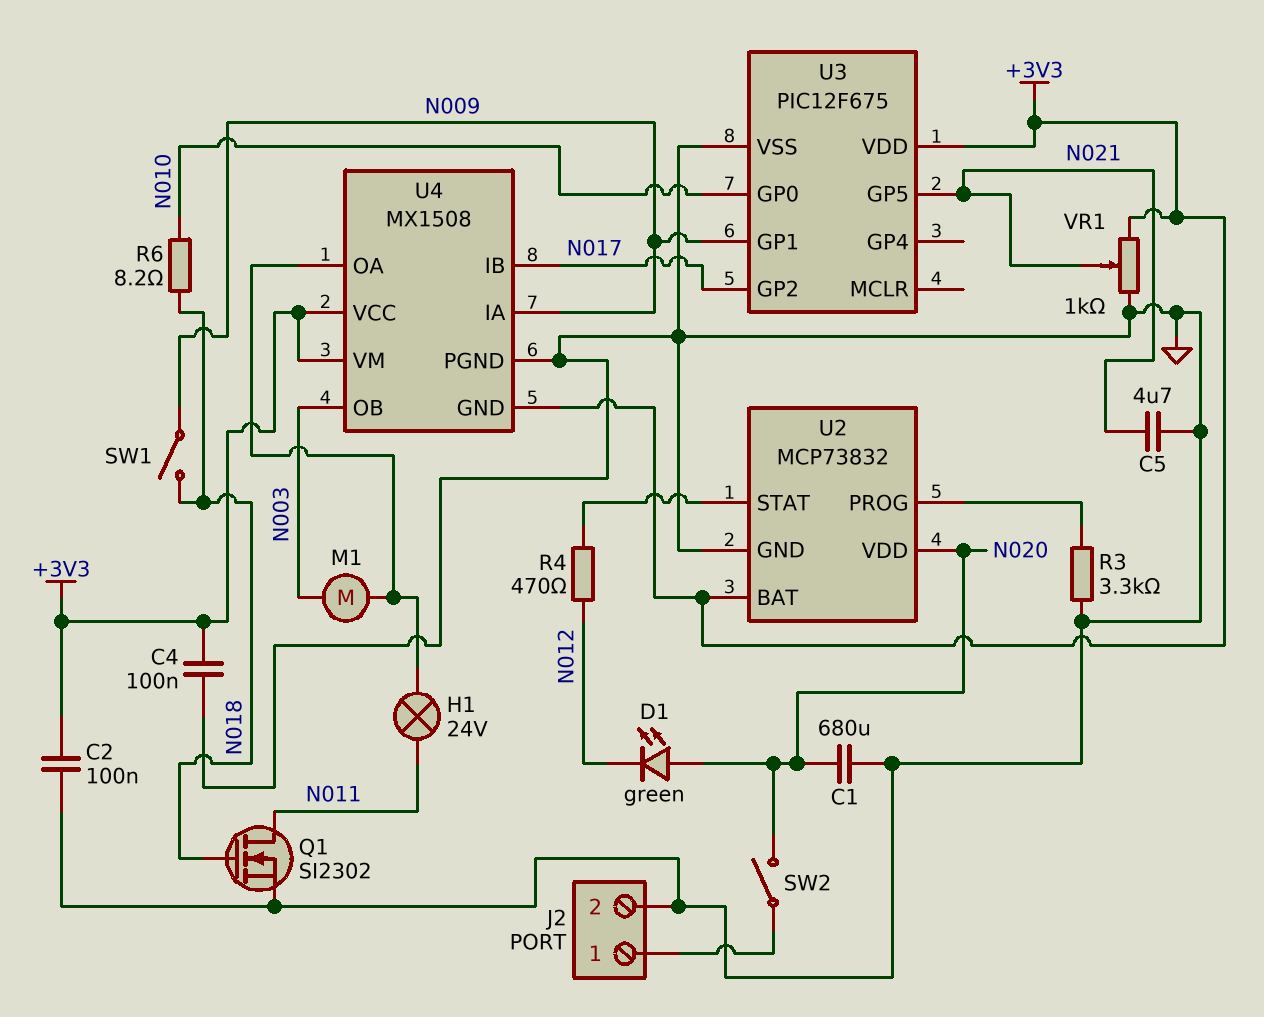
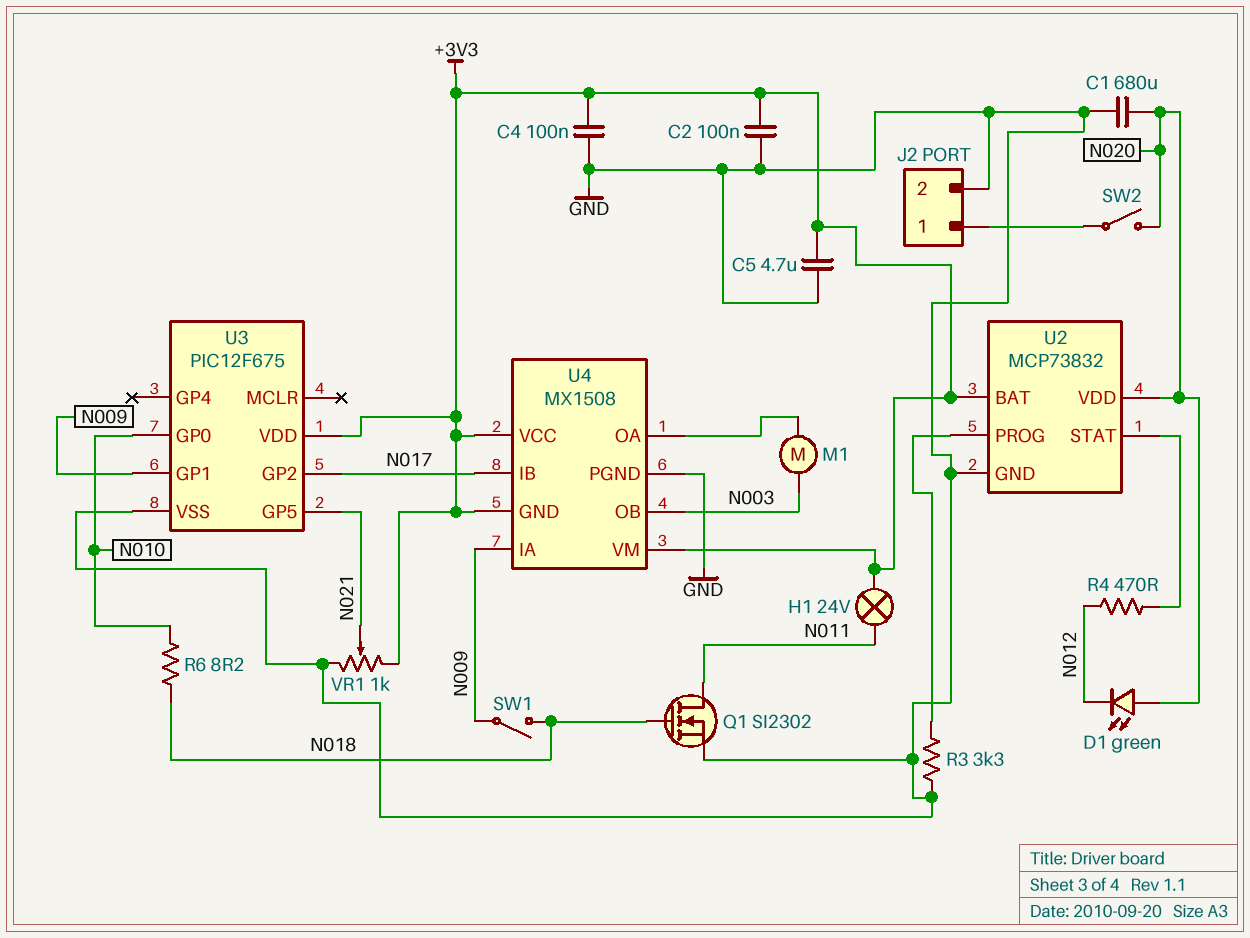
C5: 4.7uF (GND, N021) -> 4.7uF (+3V3, GND)
H1: lamp 24V (N011, U4/OA) -> lamp 24V (+3V3, N011)

